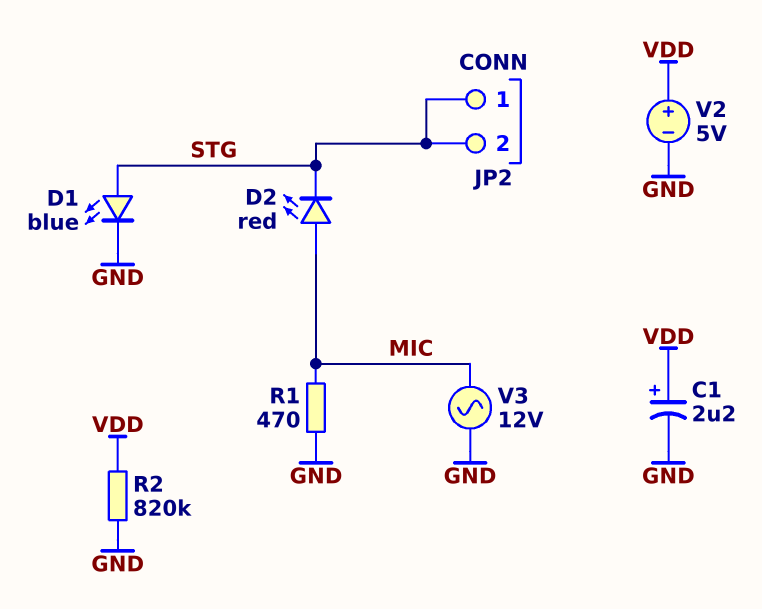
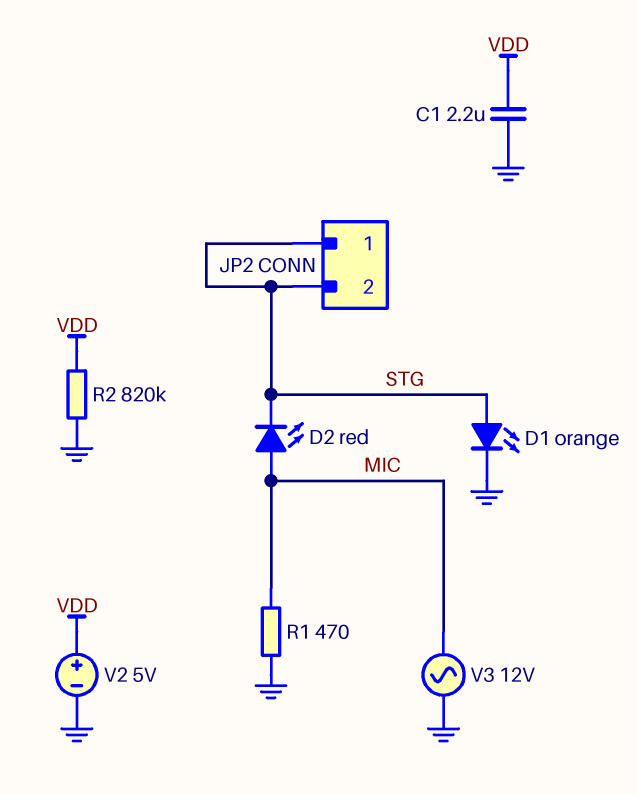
C1: 2.2uF (plus VDD, minus GND) -> 2.2uF (GND, VDD)
D1: LED blue (A STG, K GND) -> LED orange (A STG, K GND)

